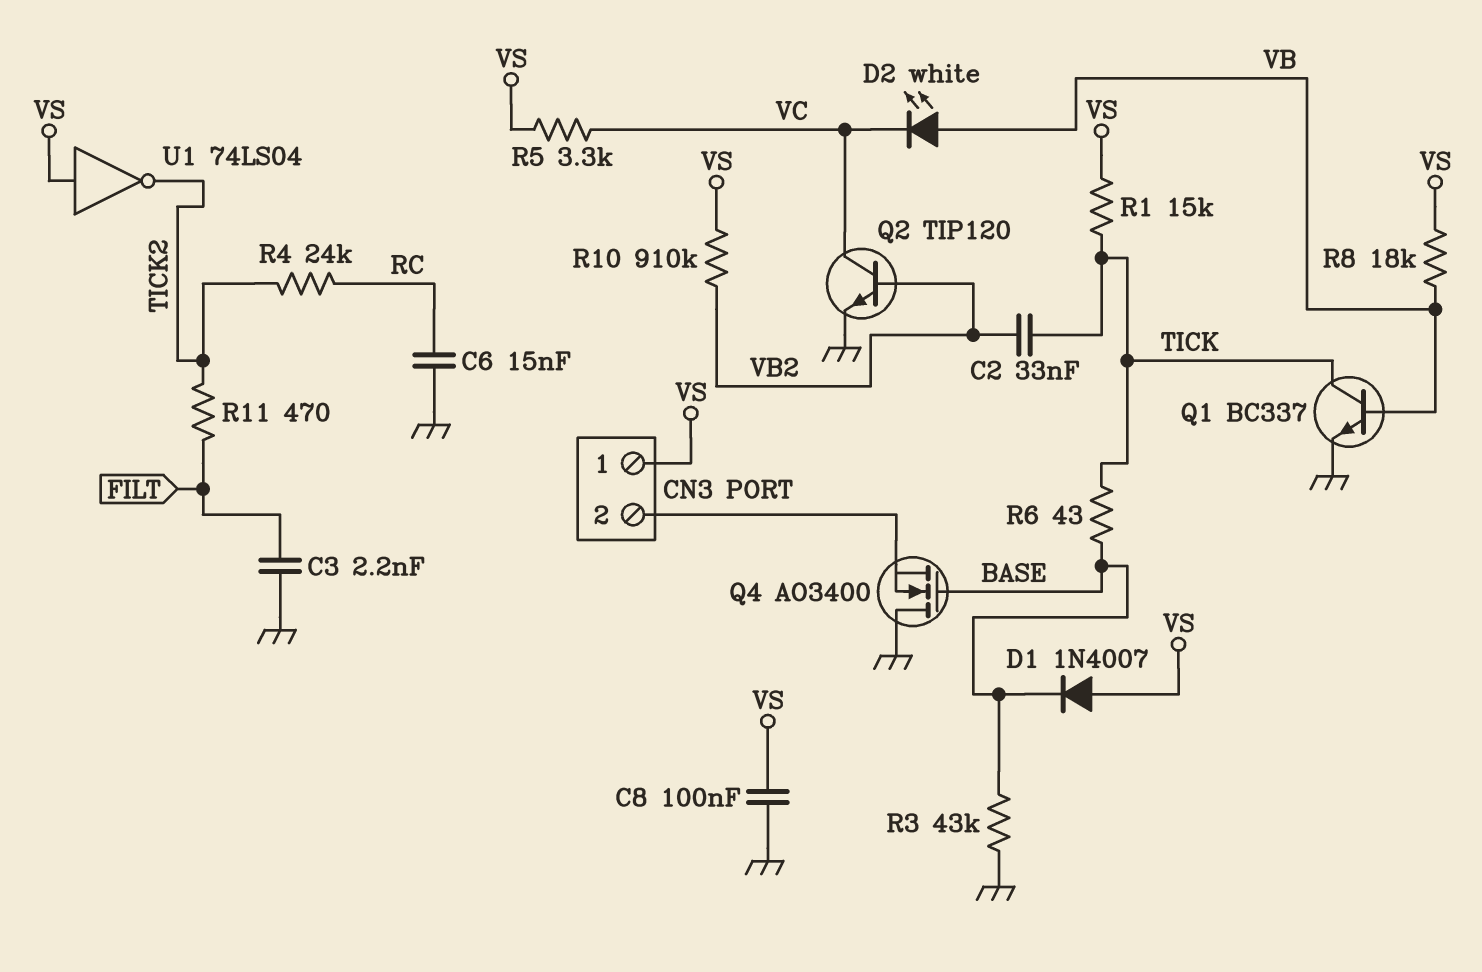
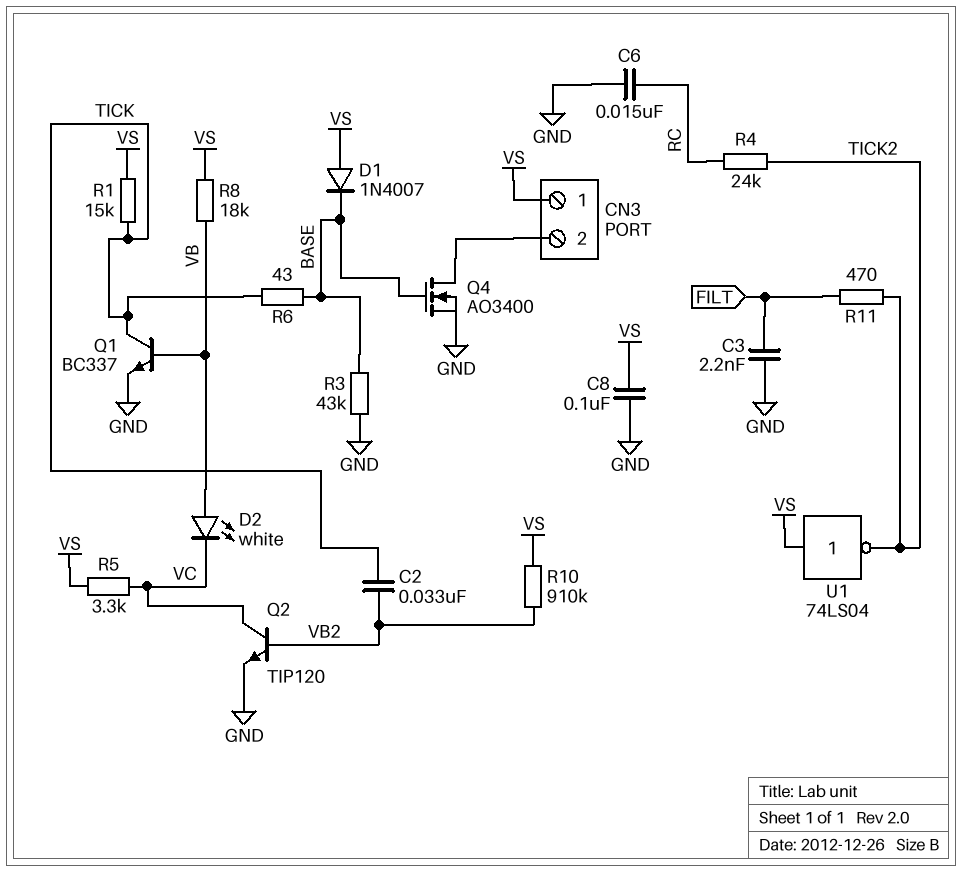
Q4: NMOS AO3400 (G BASE, D GND, S CN3/2) -> NMOS AO3400 (G BASE, D CN3/2, S GND)

